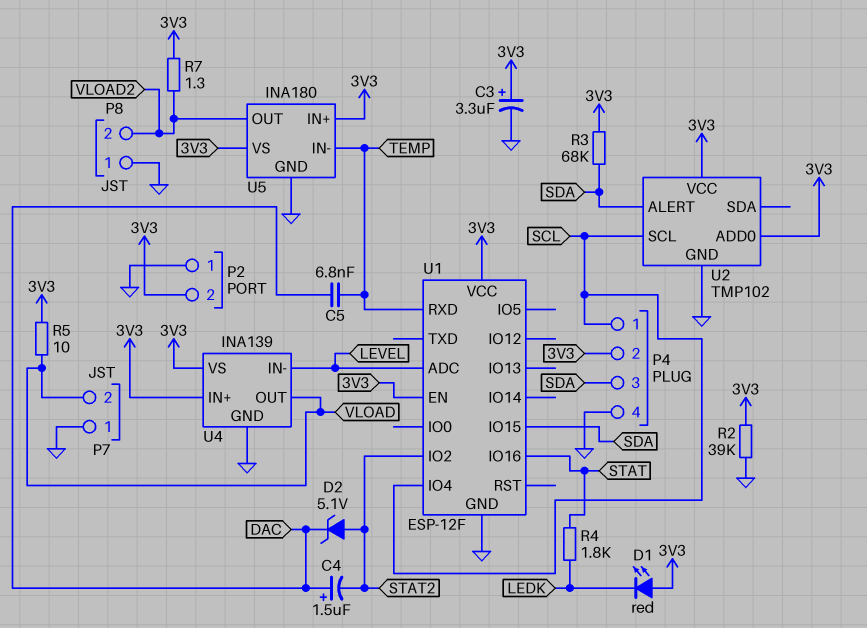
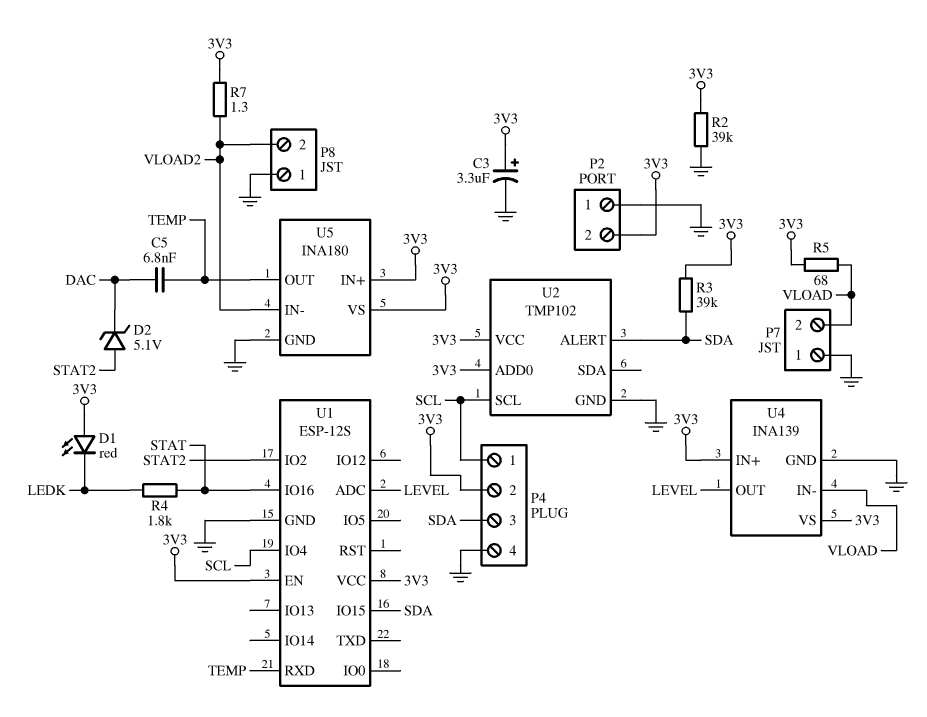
C4: 1.5uF (plus DAC, minus STAT2) -> none
R3: 68k (3V3, SDA) -> 39k (3V3, SDA)
R5: 10 (3V3, VLOAD) -> 68 (3V3, VLOAD)
U1: ESP-12F -> ESP-12S
U4 pin IN-: LEVEL -> VLOAD
U4 pin OUT: VLOAD -> LEVEL
U5 pin IN-: TEMP -> VLOAD2
U5 pin OUT: VLOAD2 -> TEMP

